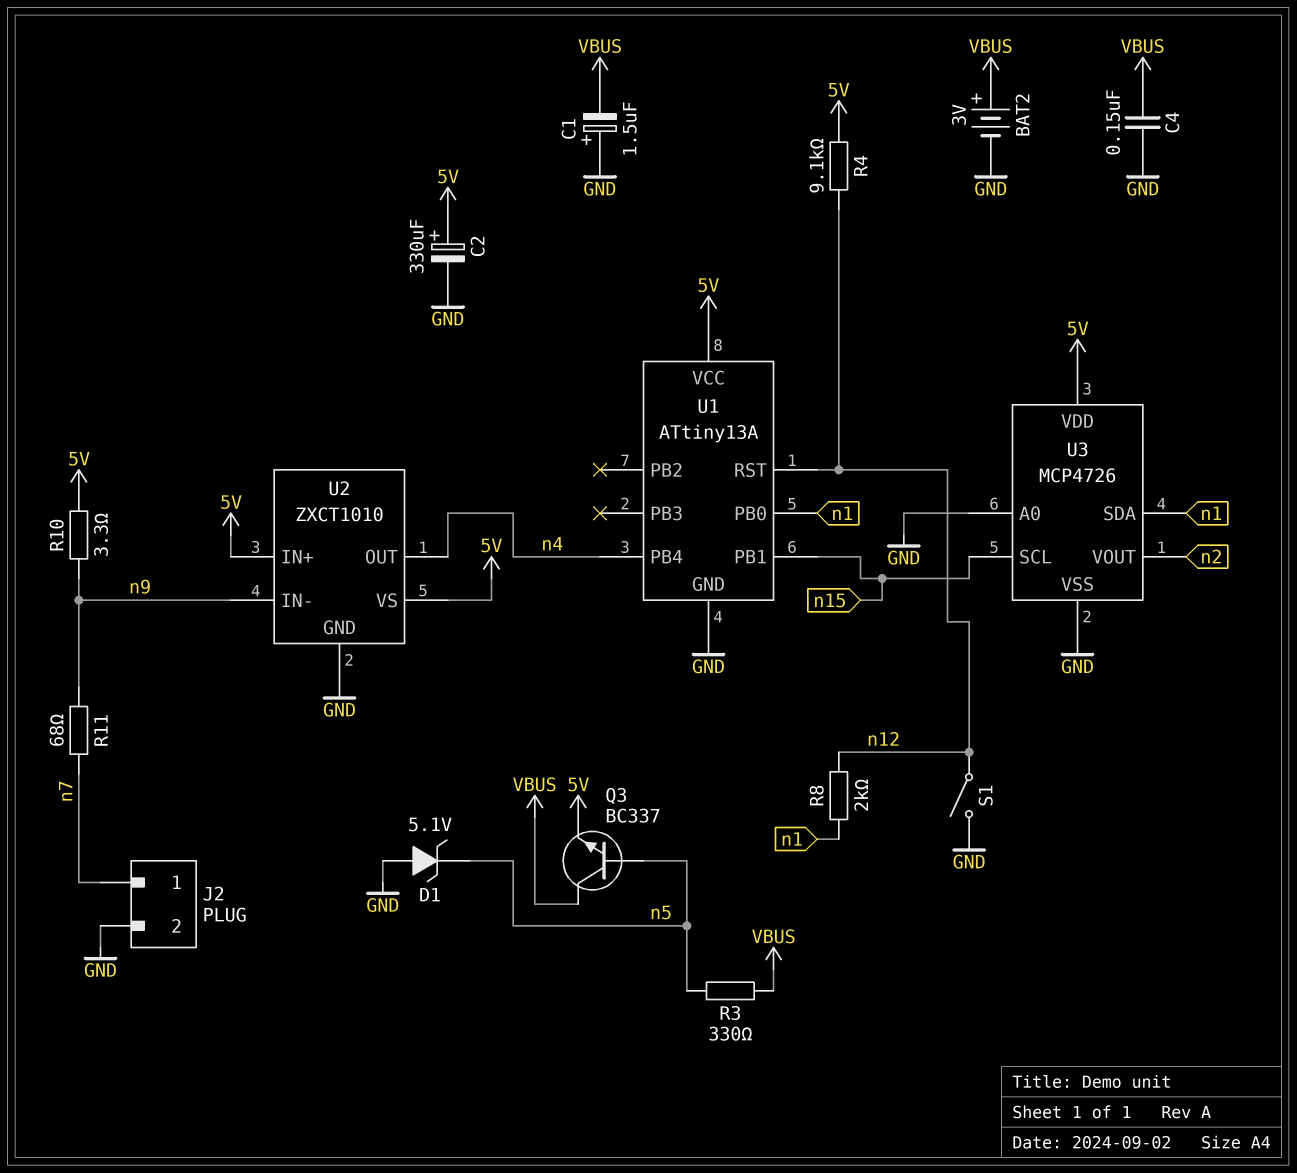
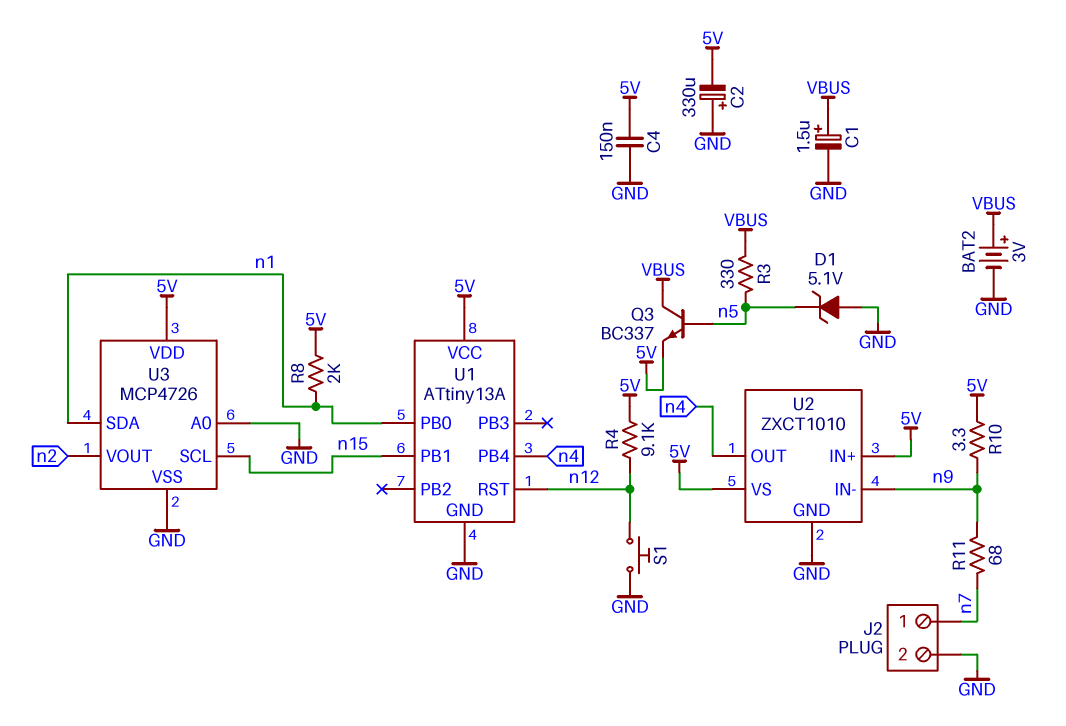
C1: 1.5uF (plus GND, minus VBUS) -> 1.5uF (plus VBUS, minus GND)
C2: 330uF (plus 5V, minus GND) -> 330uF (plus GND, minus 5V)
C4: 150nF (GND, VBUS) -> 150nF (5V, GND)
R8: 2k (n1, n12) -> 2k (5V, n1)
S1: switch (GND, n12) -> button (GND, n12)

